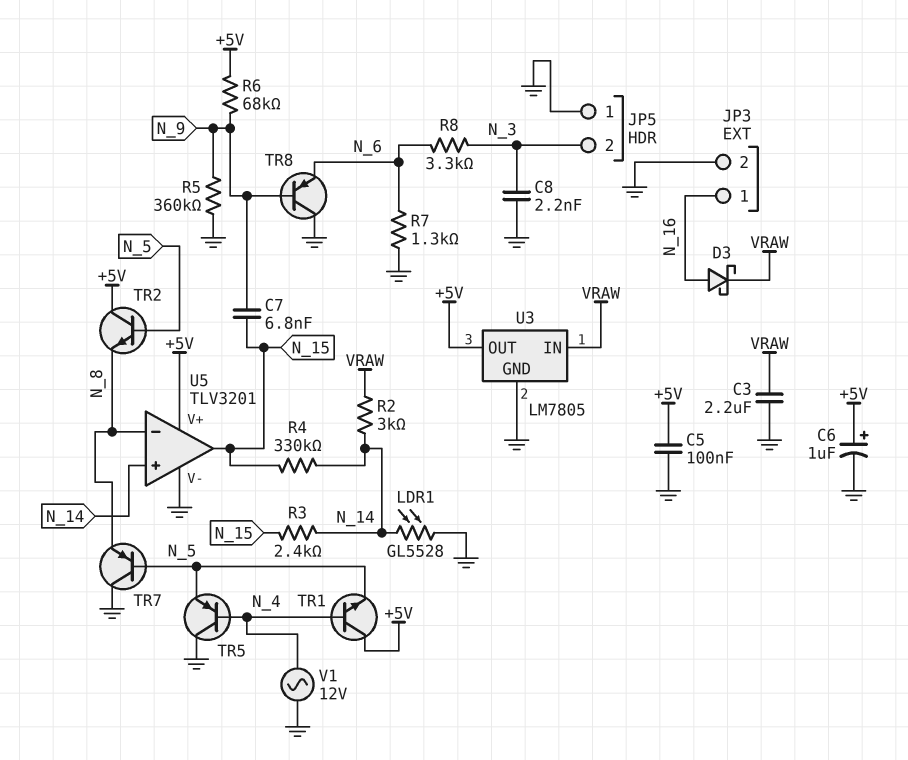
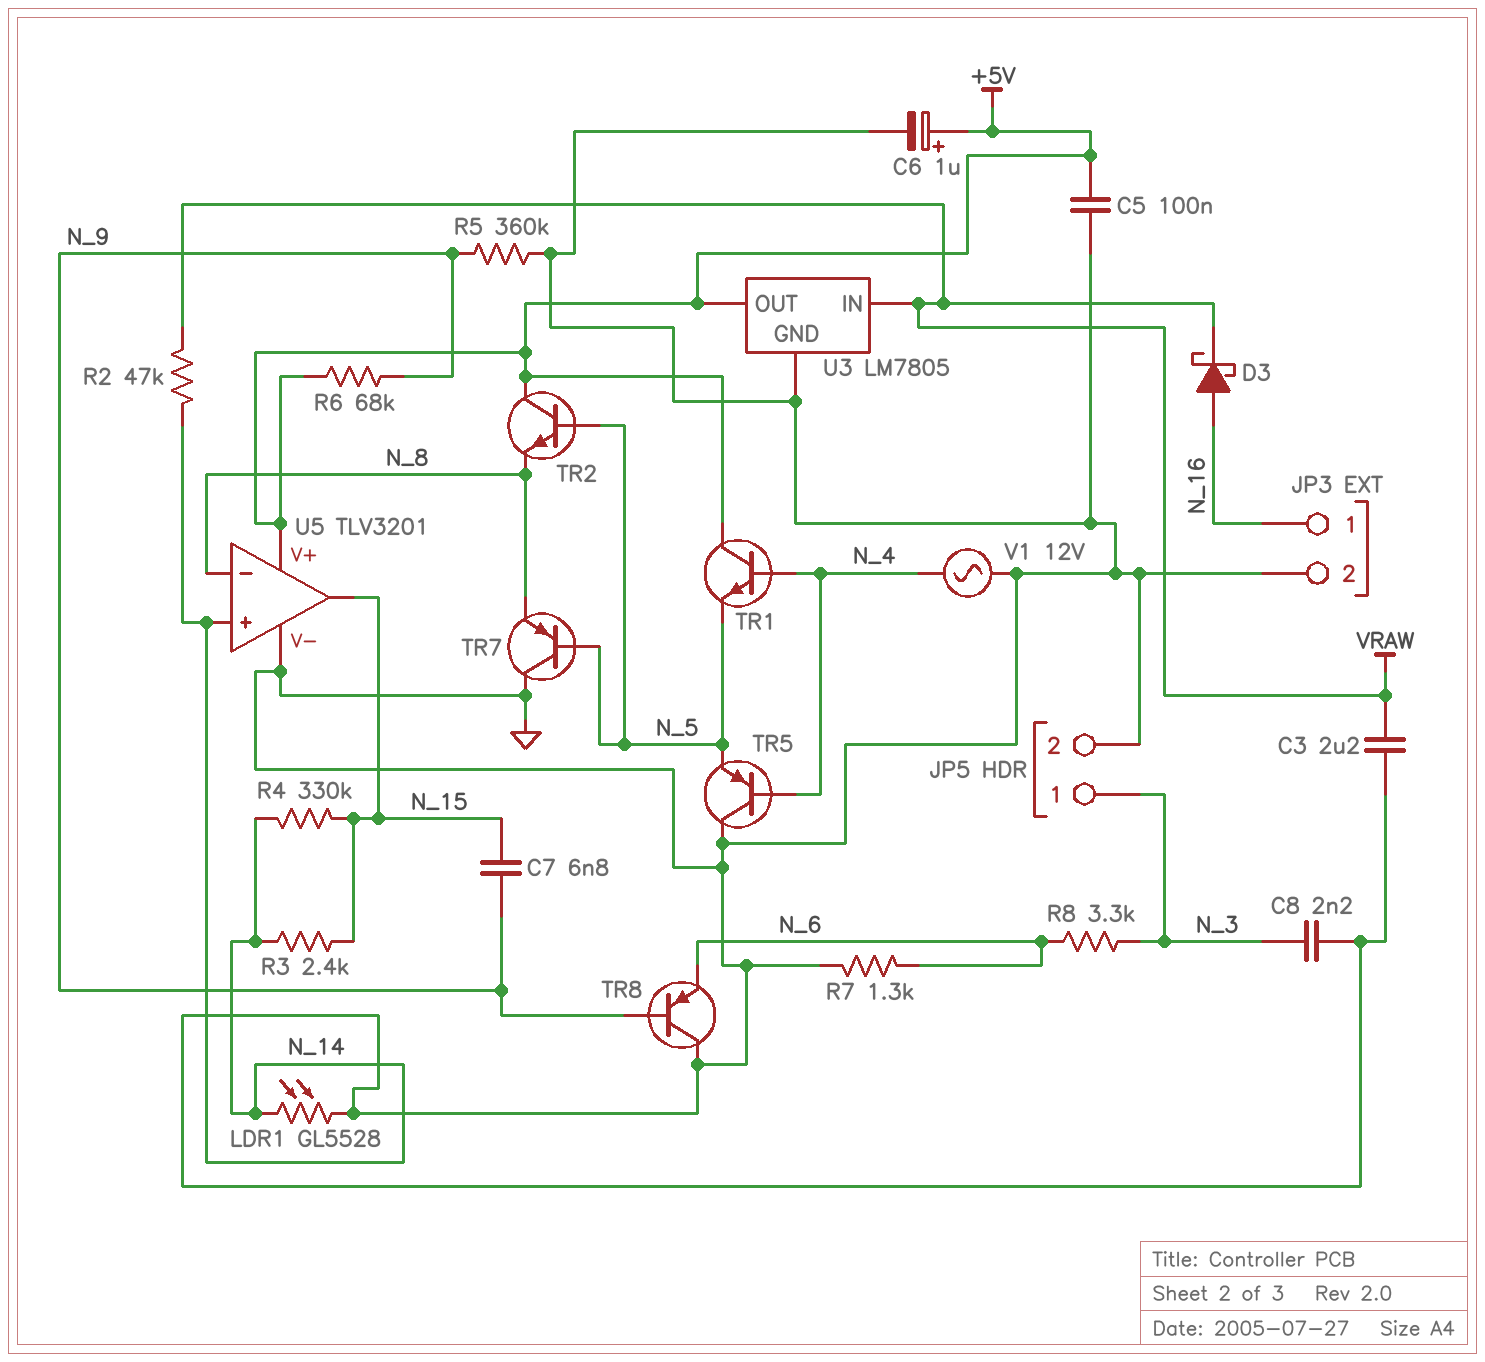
JP5 pin 1: GND -> N_3
JP5 pin 2: N_3 -> GND
R2: 3k (N_14, VRAW) -> 47k (N_14, VRAW)

